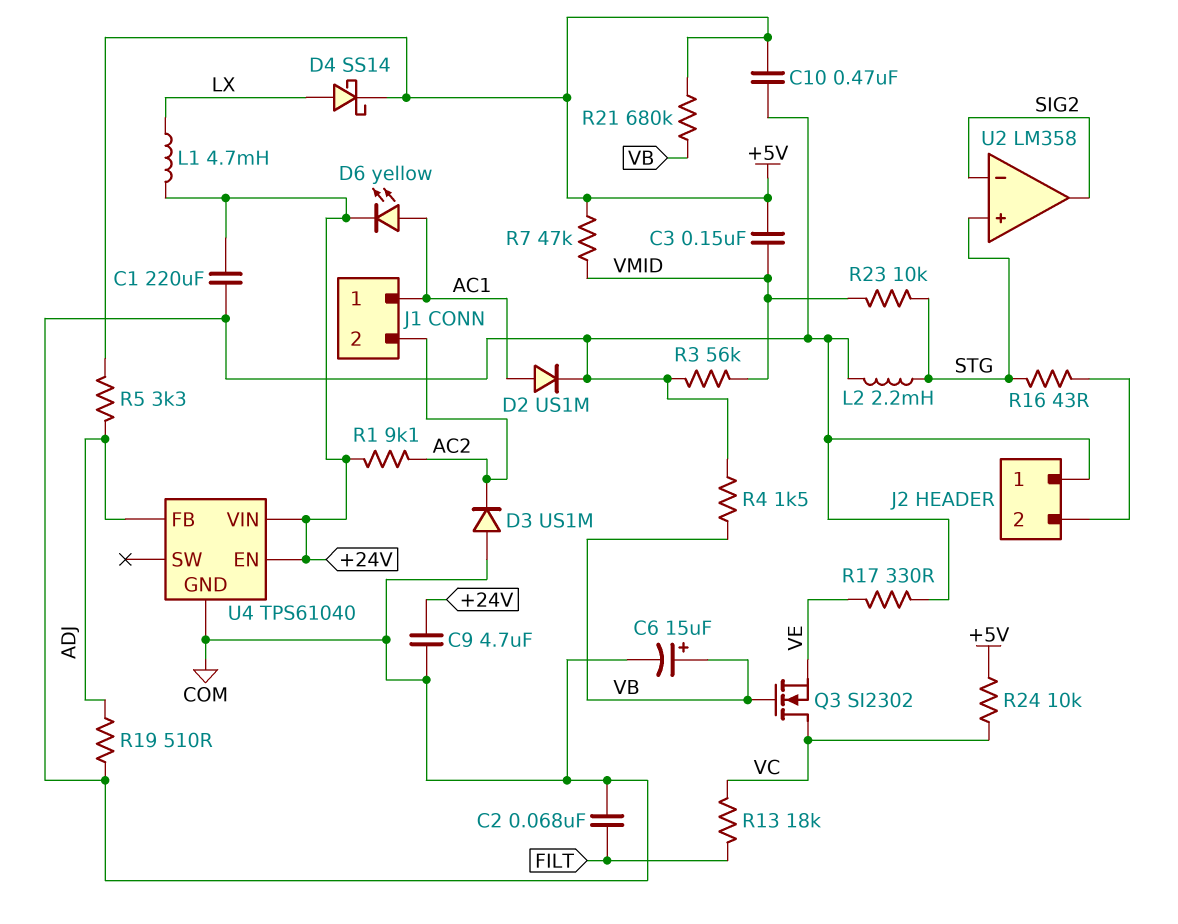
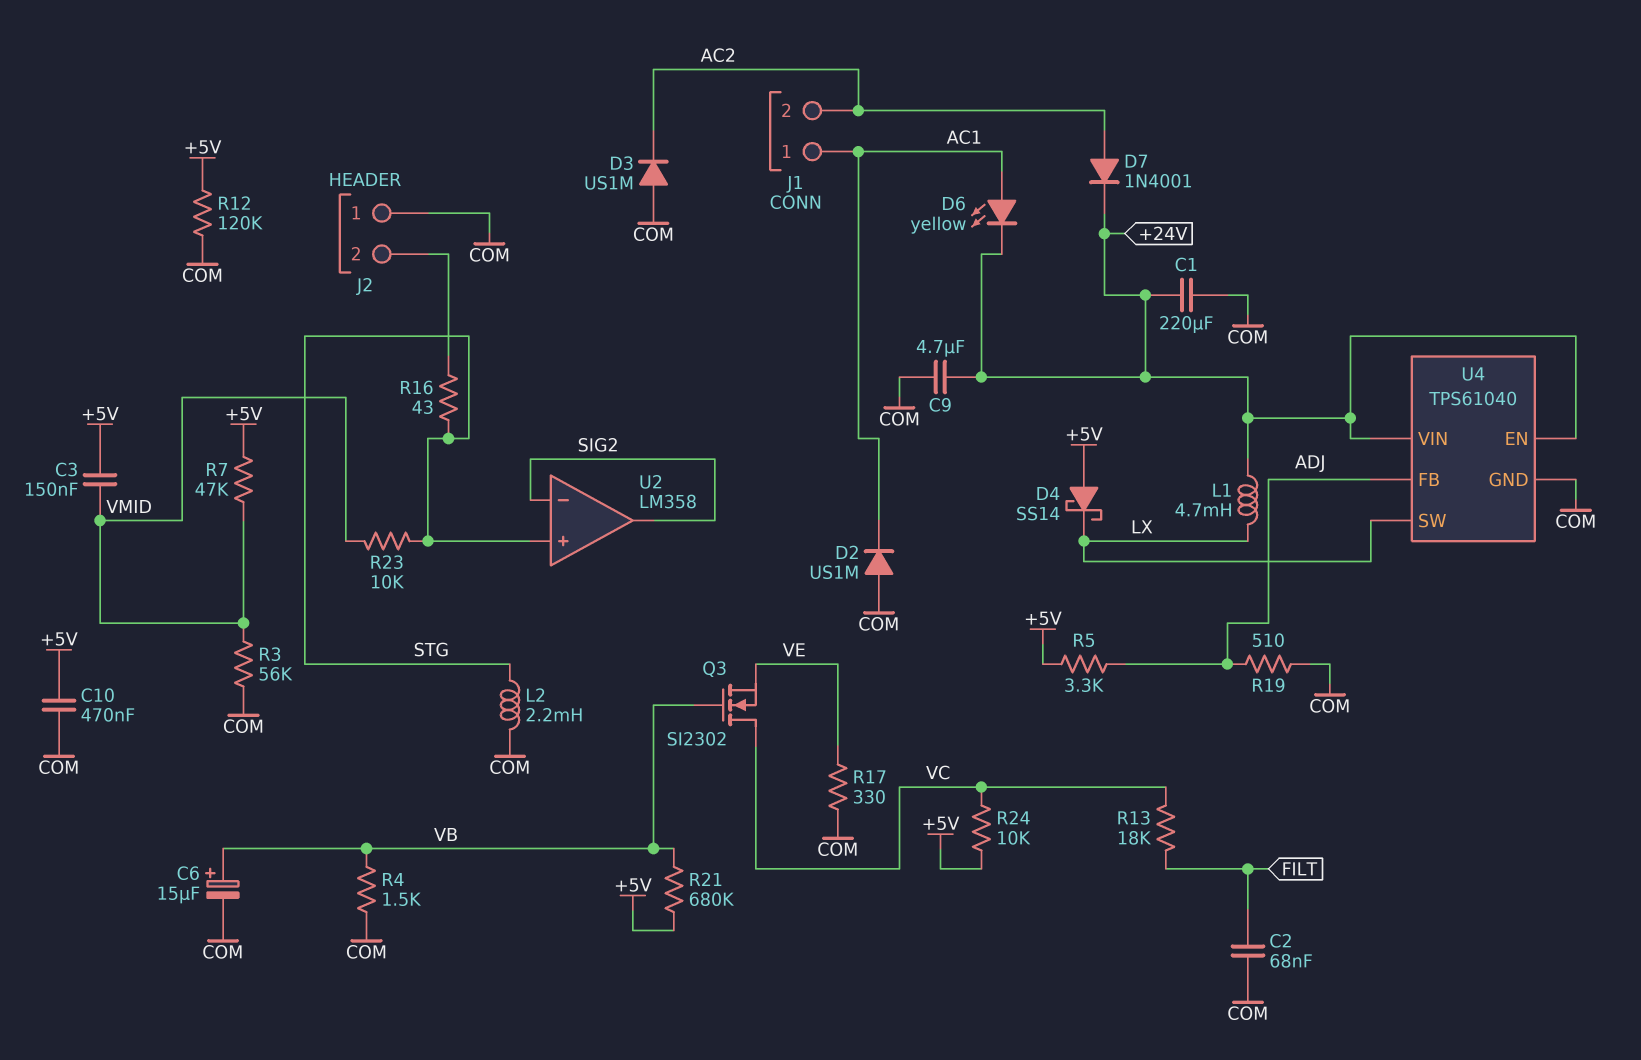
D2: diode US1M (A AC1, K COM) -> diode US1M (A COM, K AC1)
D4: schottky SS14 (A LX, K +5V) -> schottky SS14 (A +5V, K LX)
D7: none -> diode 1N4001 (A AC2, K +24V)
R1: 9.1k (+24V, AC2) -> none
R12: none -> 120k (+5V, COM)
U4 pin SW: none -> LX

